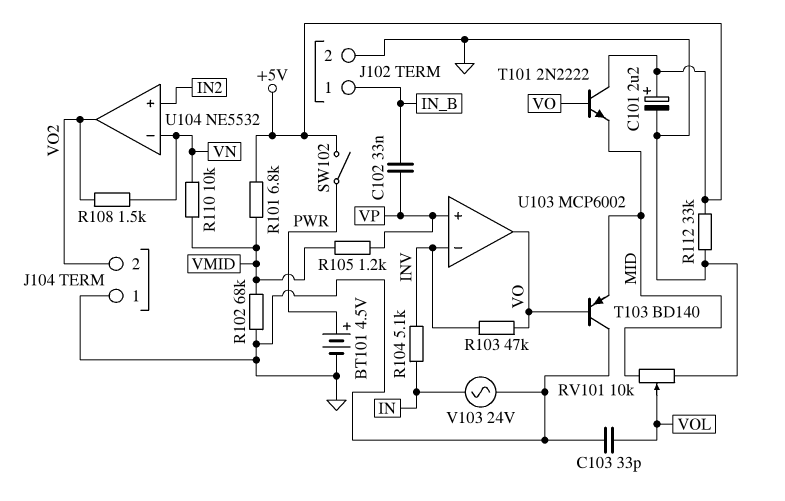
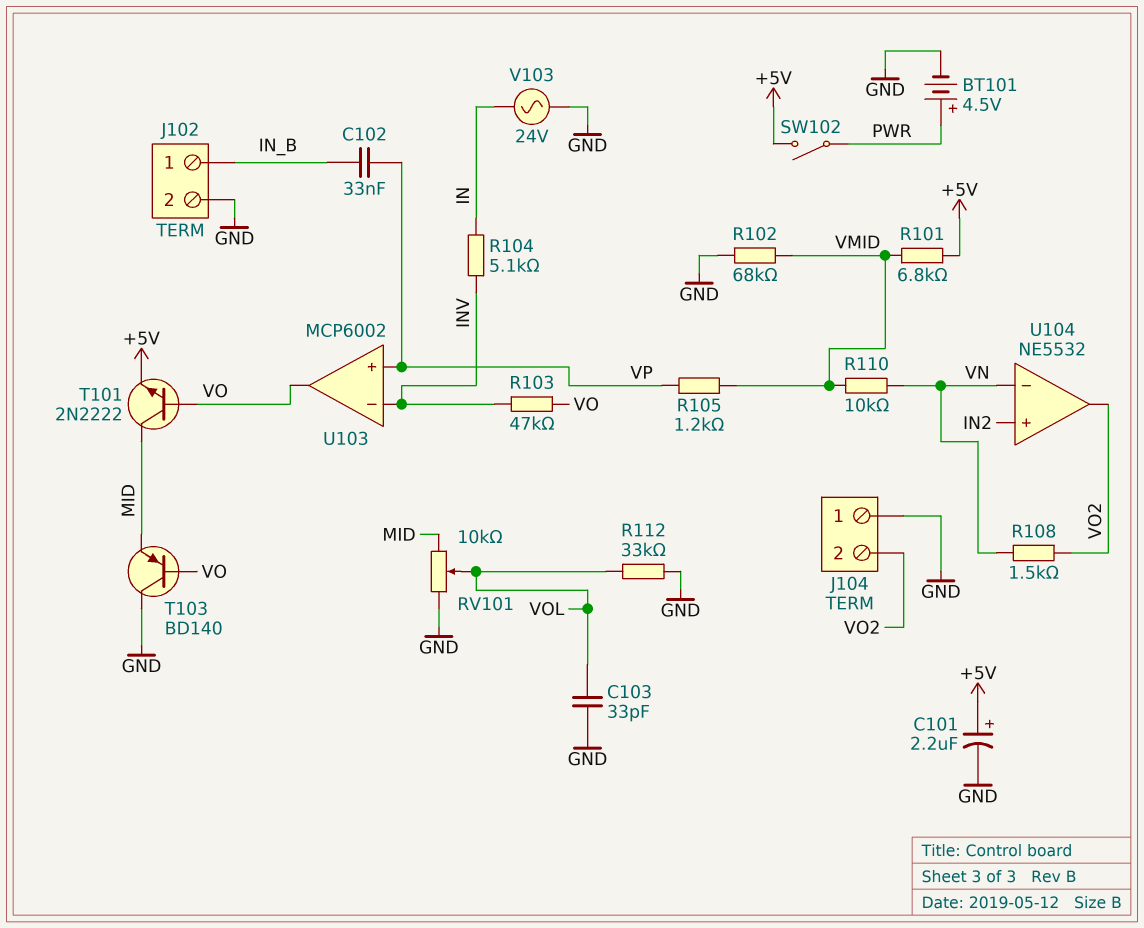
R112: 33k (+5V, GND) -> 33k (GND, VOL)
T101: NPN 2N2222 (B VO, C +5V, E MID) -> NPN 2N2222 (B VO, C MID, E +5V)

